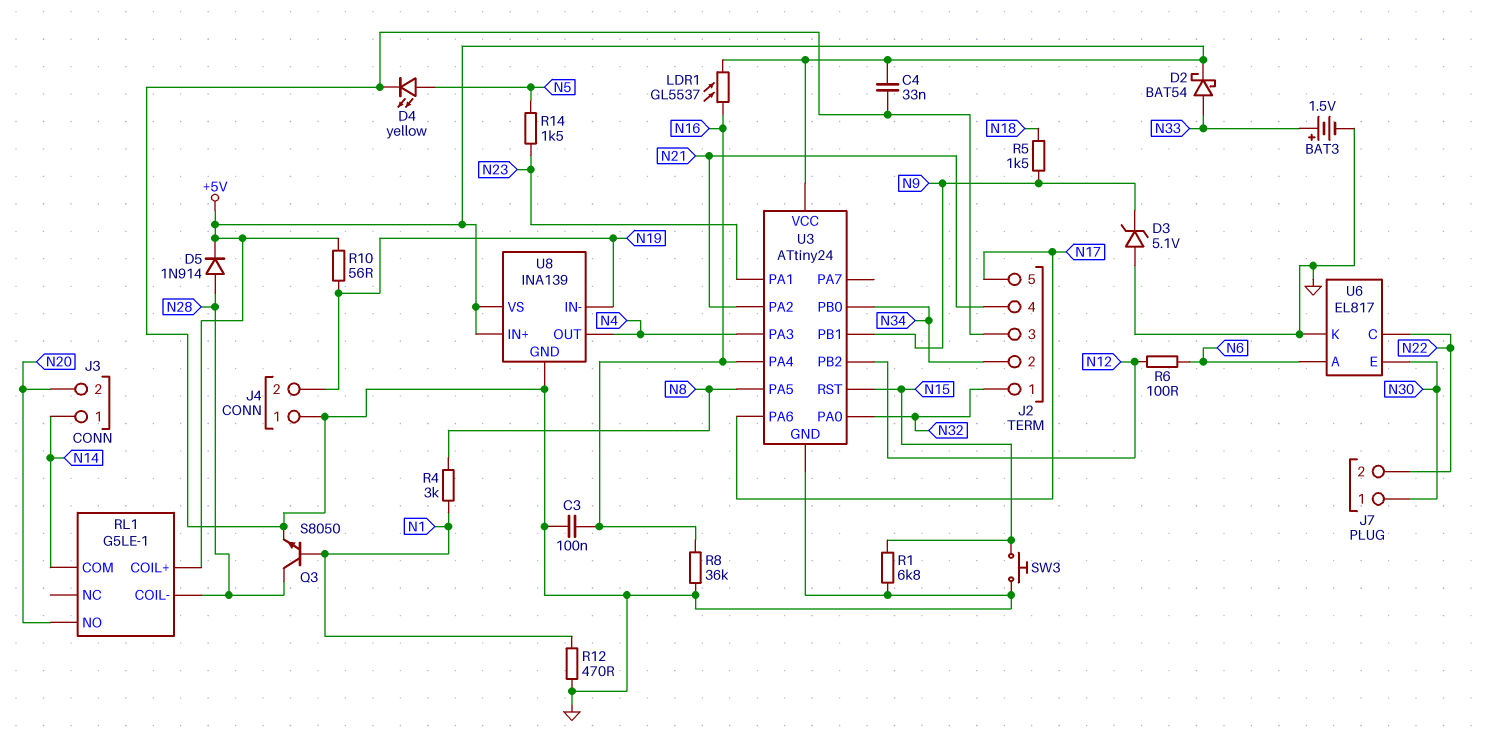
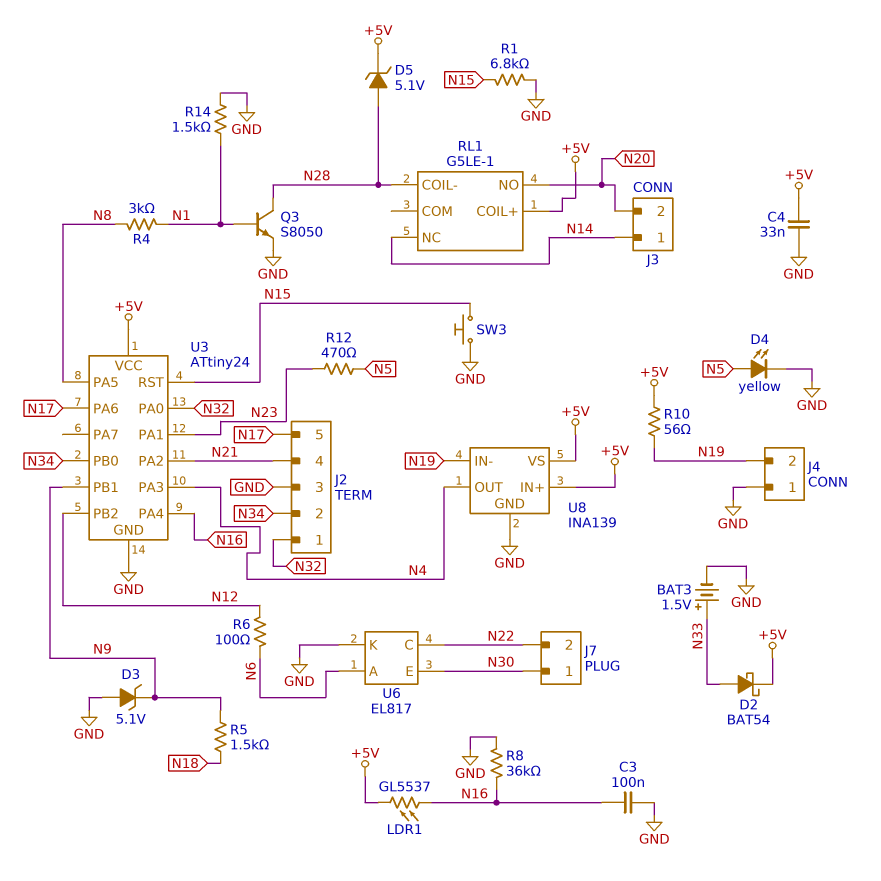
D5: diode 1N914 (A N28, K +5V) -> zener 5.1V (A N28, K +5V)
R12: 470 (GND, N1) -> 470 (N5, N23)
R14: 1.5k (N5, N23) -> 1.5k (GND, N1)
RL1 pin COM: N14 -> none
RL1 pin NC: none -> N14

